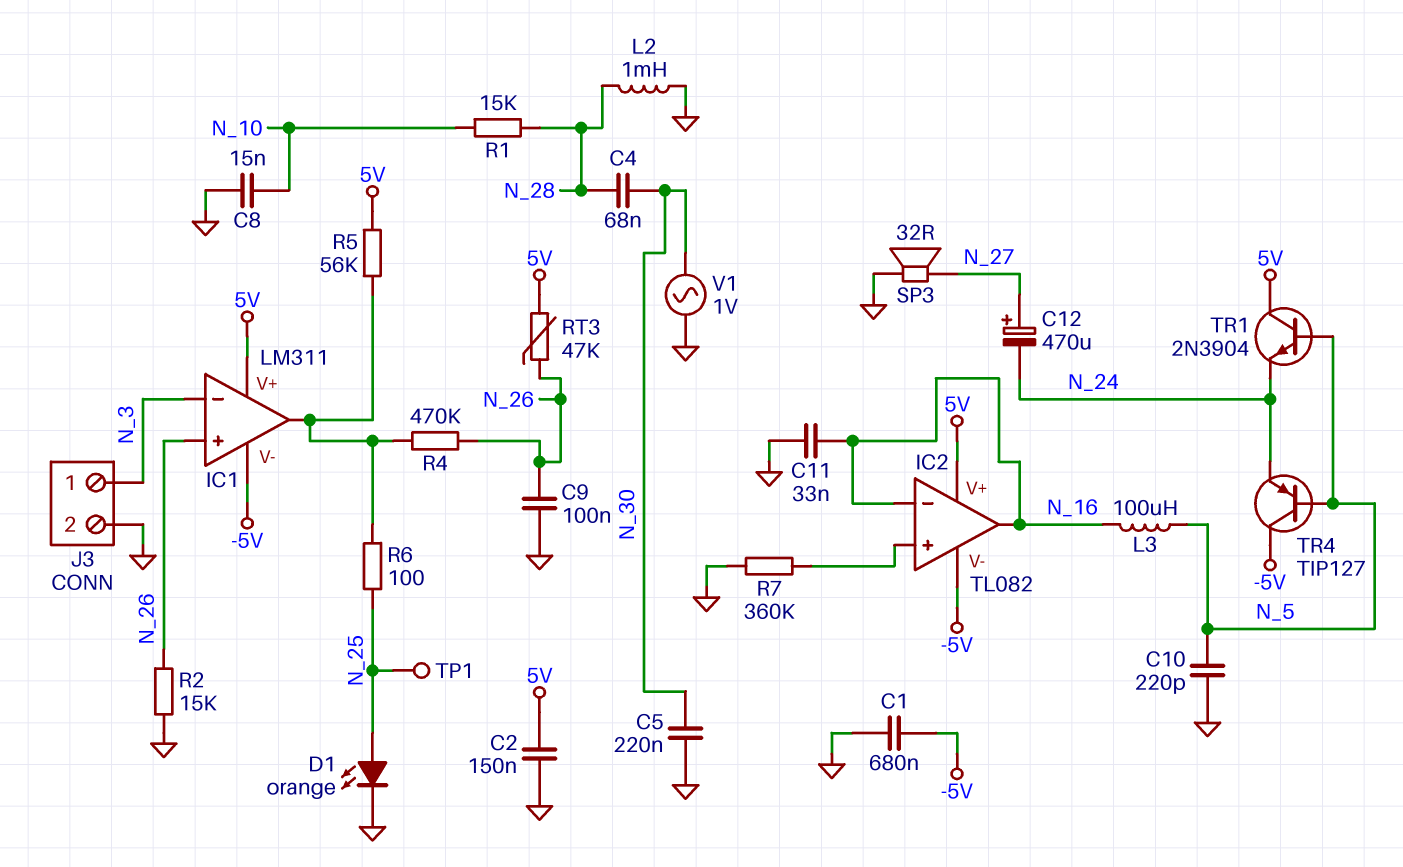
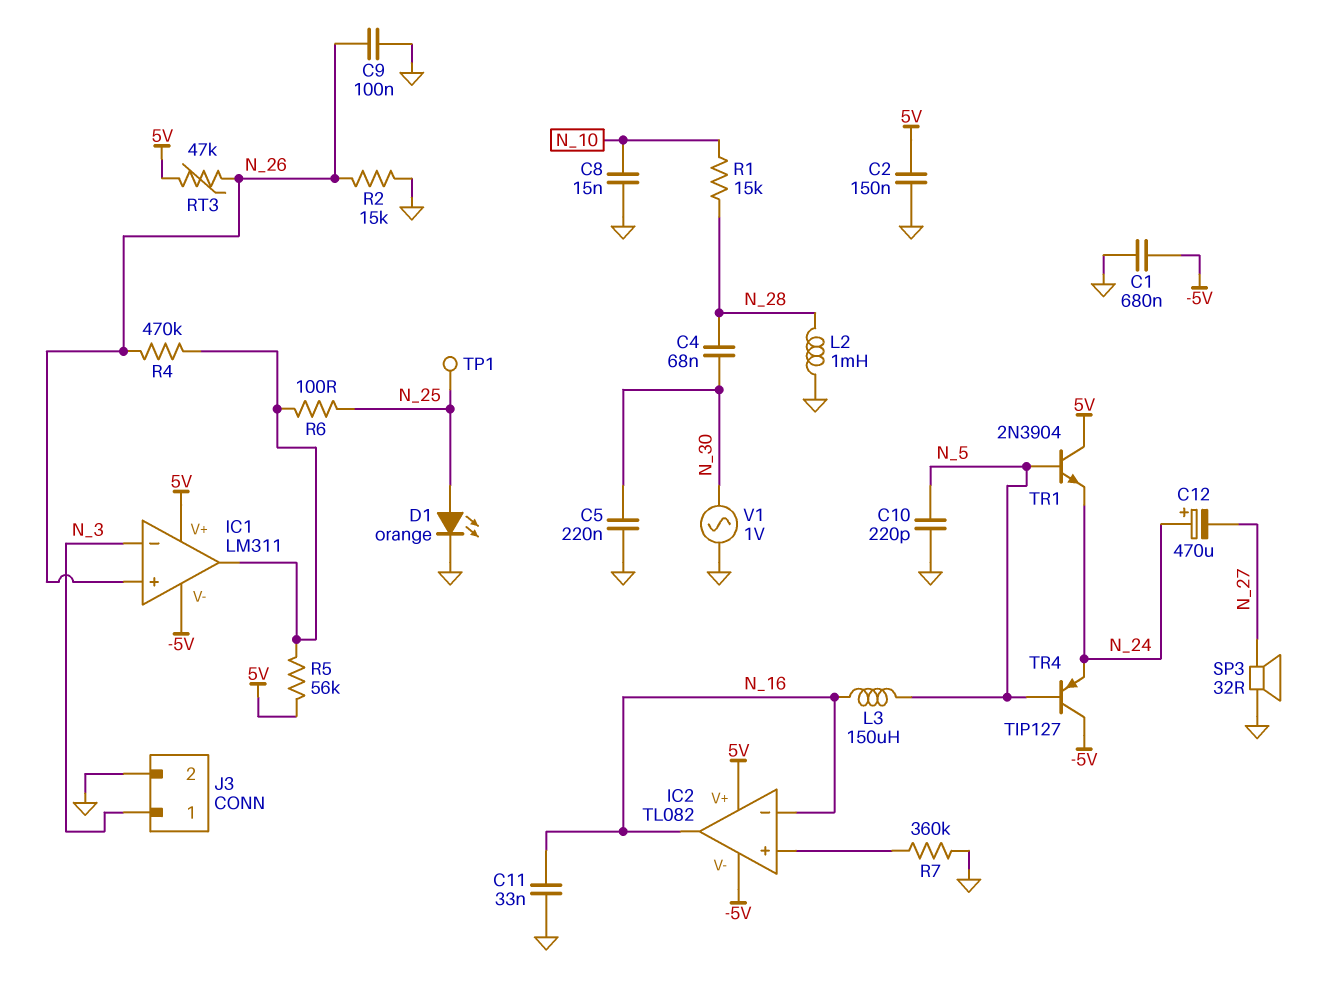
C12: 470uF (plus N_27, minus N_24) -> 470uF (plus N_24, minus N_27)
L3: 100uH (N_5, N_16) -> 150uH (N_5, N_16)

